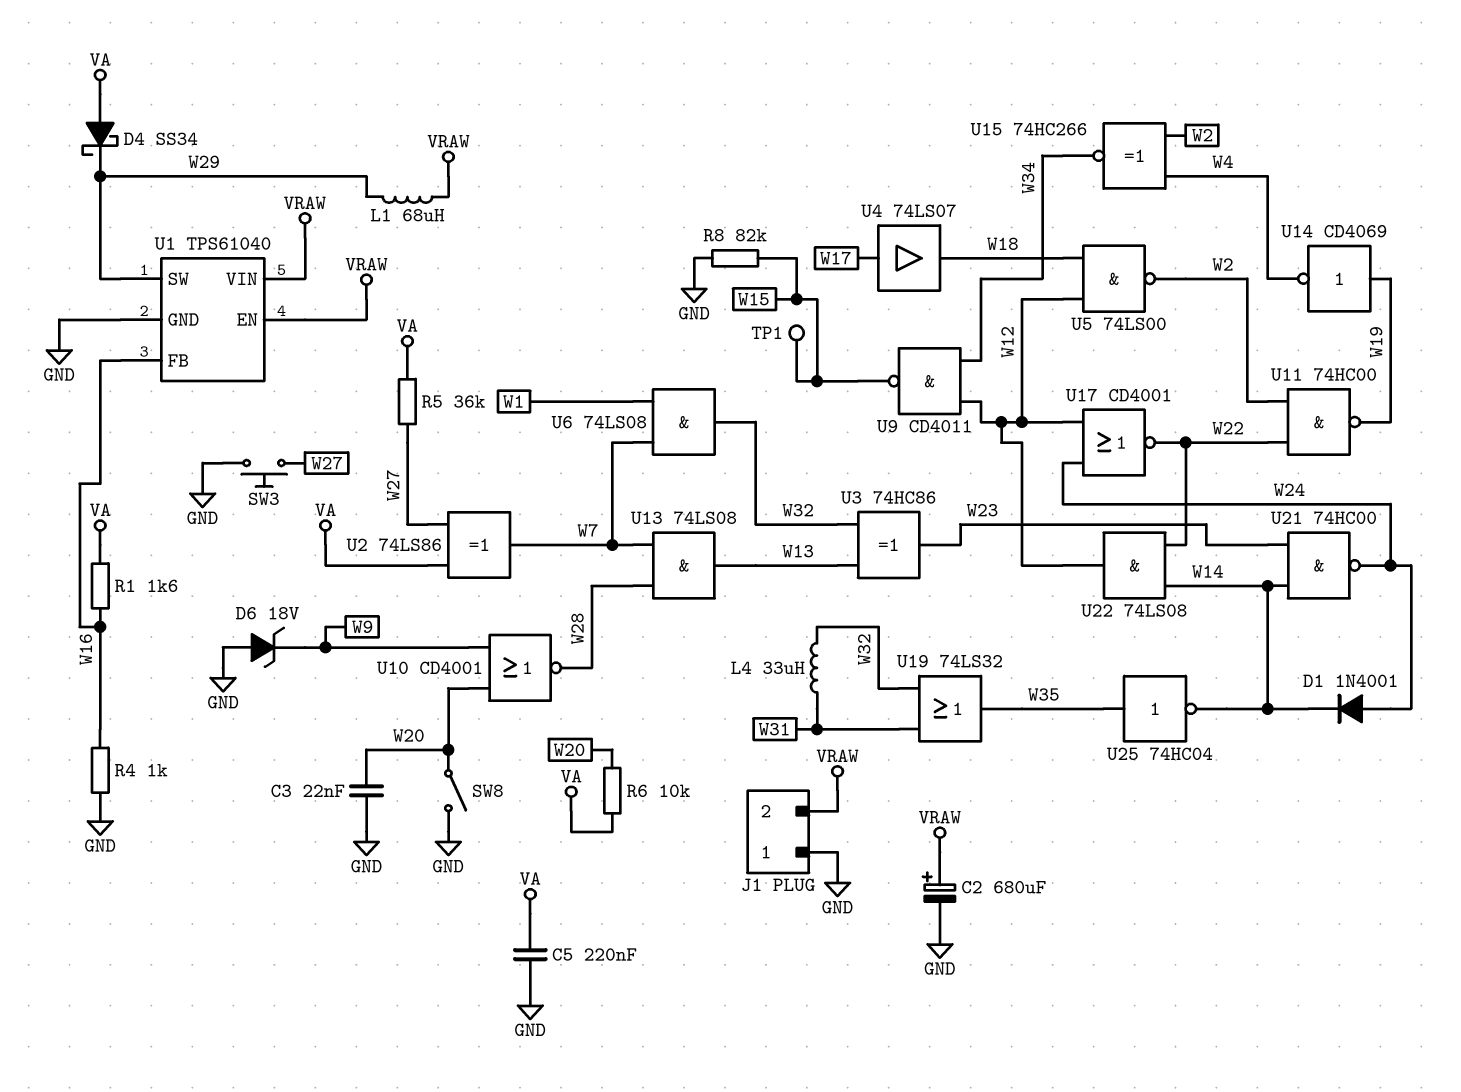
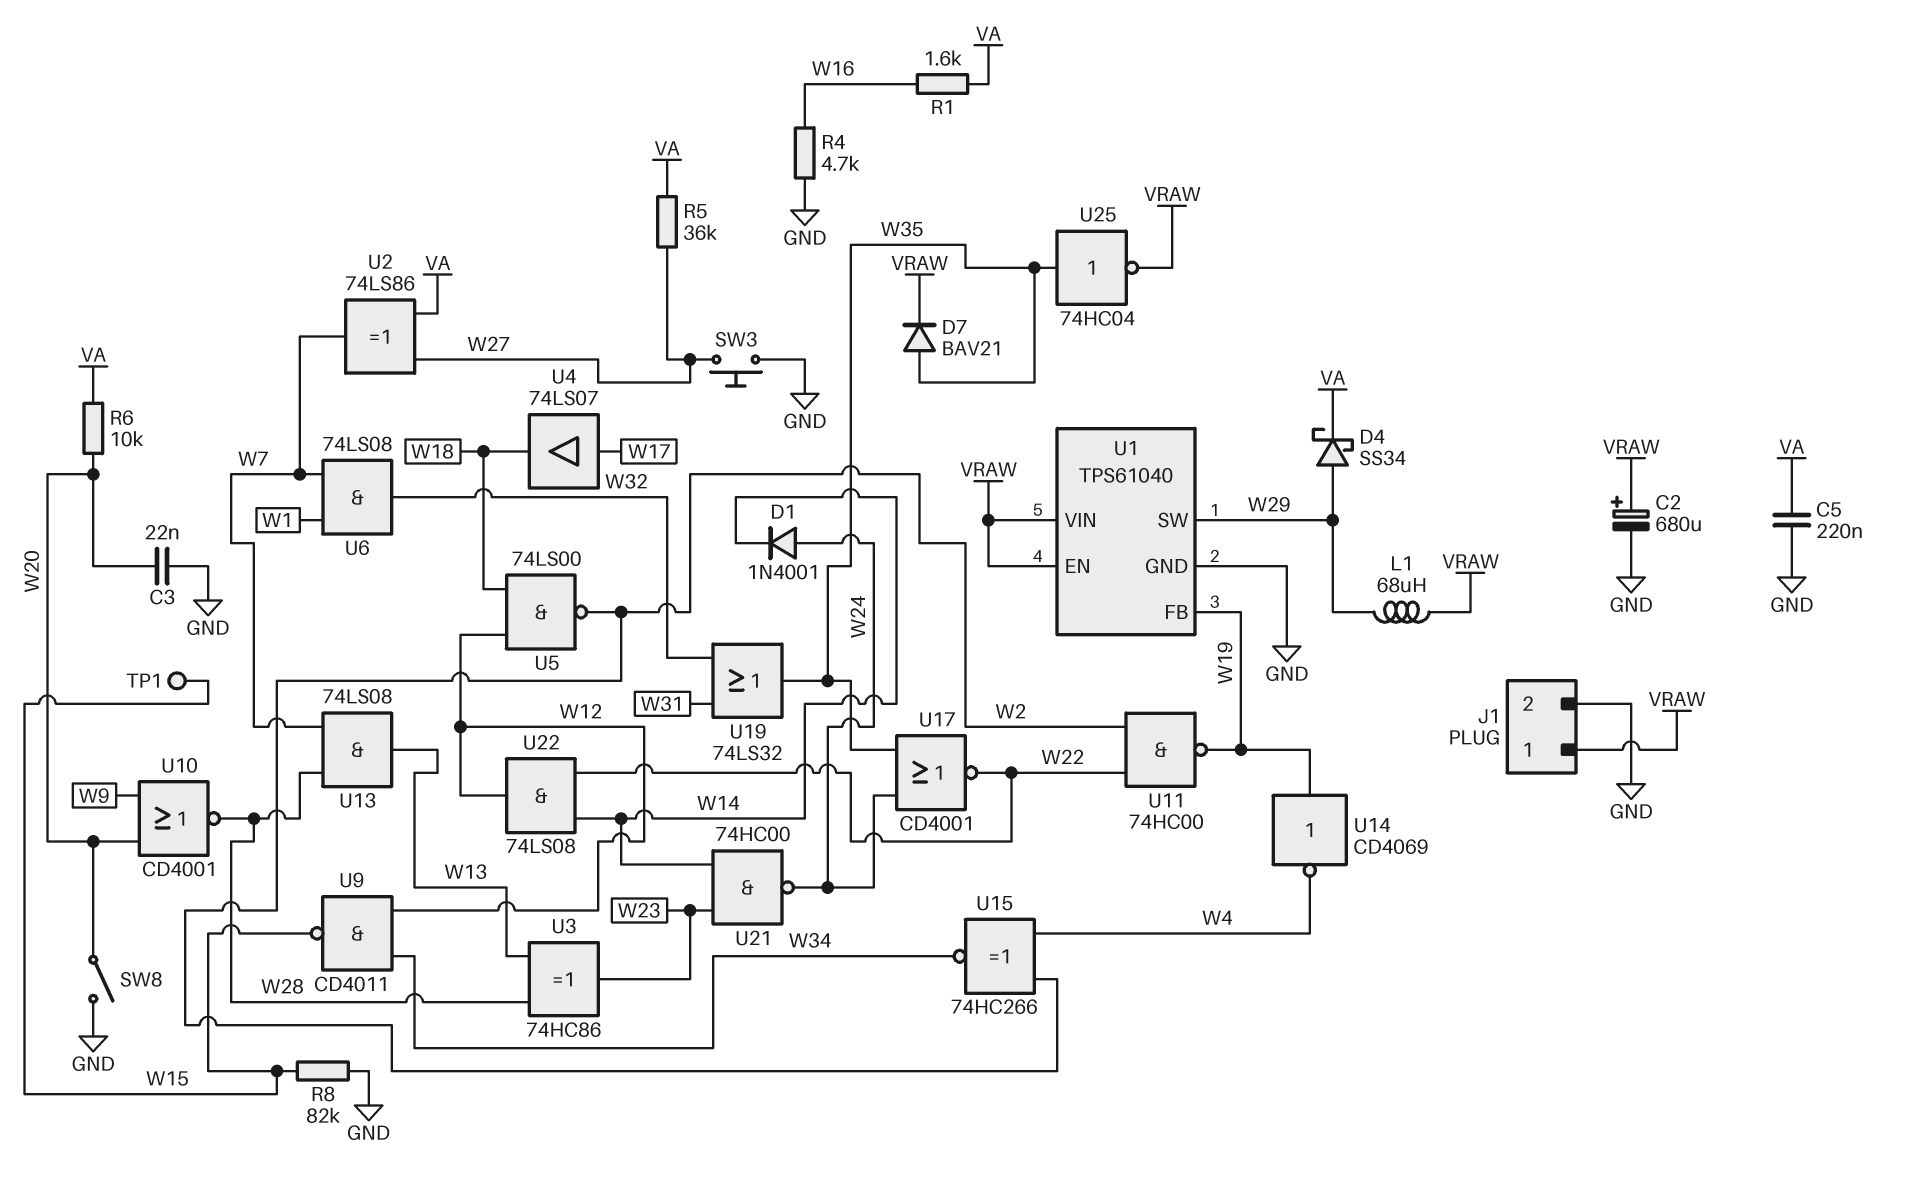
D4: schottky SS34 (A VA, K W29) -> schottky SS34 (A W29, K VA)
D6: zener 18V (A GND, K W9) -> none
D7: none -> diode BAV21 (A W35, K VRAW)
J1 pin 1: GND -> VRAW
J1 pin 2: VRAW -> GND
L4: 33uH (W31, W32) -> none
R4: 1k (GND, W16) -> 4.7k (GND, W16)
U1 pin FB: W16 -> W19
U3: XOR 74HC86 (in W13, in W32, out W23) -> XOR 74HC86 (in W13, in W28, out W23)
U17: NOR CD4001 (in W12, in W24, out W22) -> NOR CD4001 (in W24, in W35, out W22)
U25: NOT 74HC04 (in W35, out W14) -> NOT 74HC04 (in W35, out VRAW)

